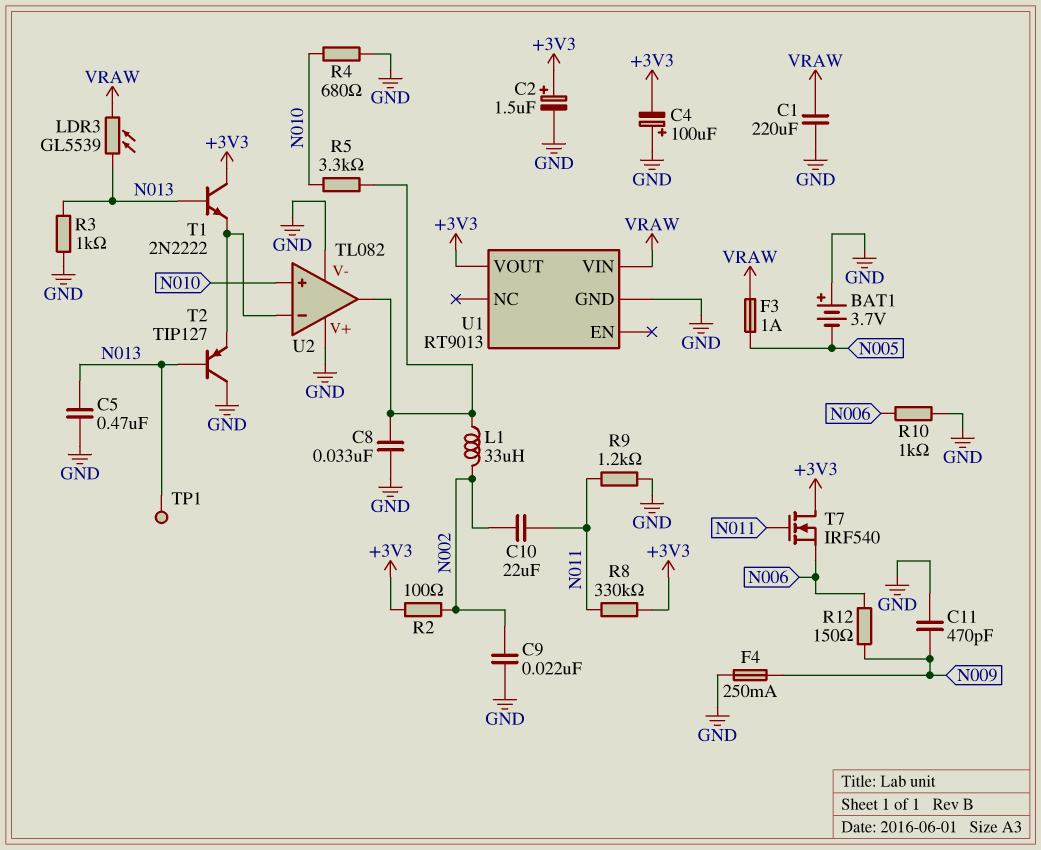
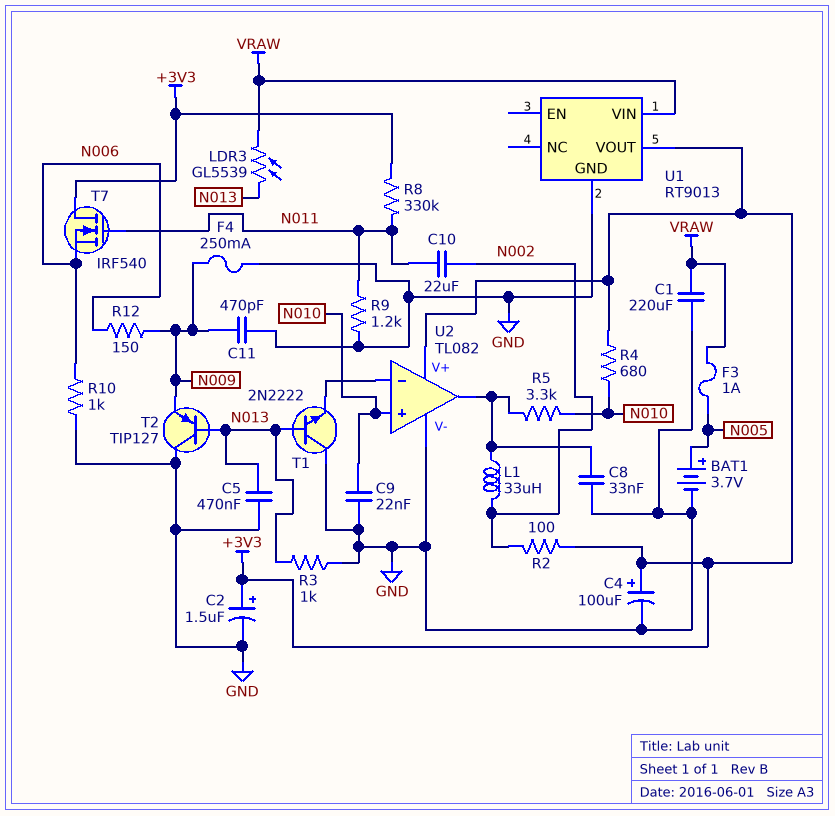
BAT1: 3.7V (plus GND, minus N005) -> 3.7V (plus N005, minus GND)
C4: 100uF (plus GND, minus +3V3) -> 100uF (plus +3V3, minus GND)
C9: 22nF (GND, N002) -> 22nF (GND, N010)
R4: 680 (GND, N010) -> 680 (+3V3, N010)
T1: NPN 2N2222 (B N013, C +3V3, E U2/in-) -> NPN 2N2222 (B N013, C GND, E U2/in-)
T2: PNP TIP127 (B N013, C GND, E U2/in-) -> PNP TIP127 (B N013, C GND, E N009)
TP1: test point (N013) -> none
U2 pin V+: GND -> +3V3

